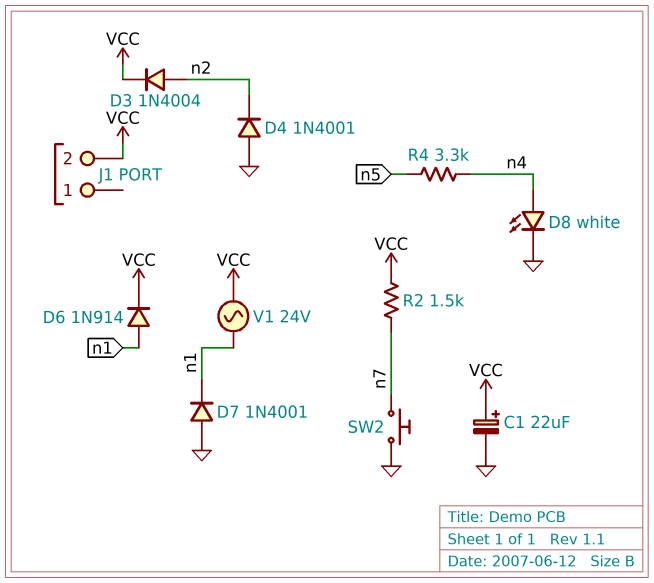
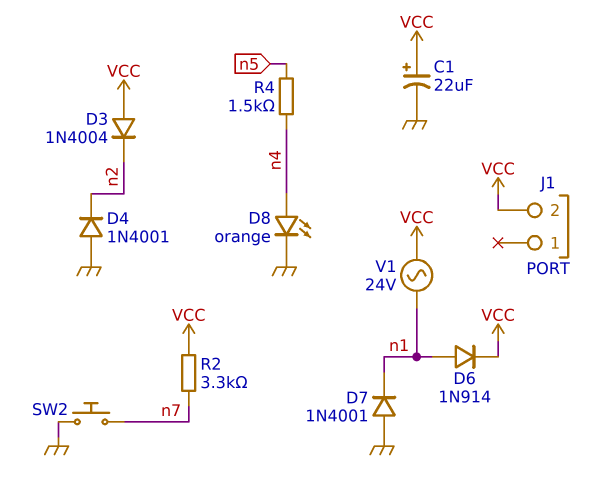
D3: diode 1N4004 (A n2, K VCC) -> diode 1N4004 (A VCC, K n2)
D8: LED white (A n4, K GND) -> LED orange (A n4, K GND)
R2: 1.5k (VCC, n7) -> 3.3k (VCC, n7)
R4: 3.3k (n4, n5) -> 1.5k (n4, n5)

